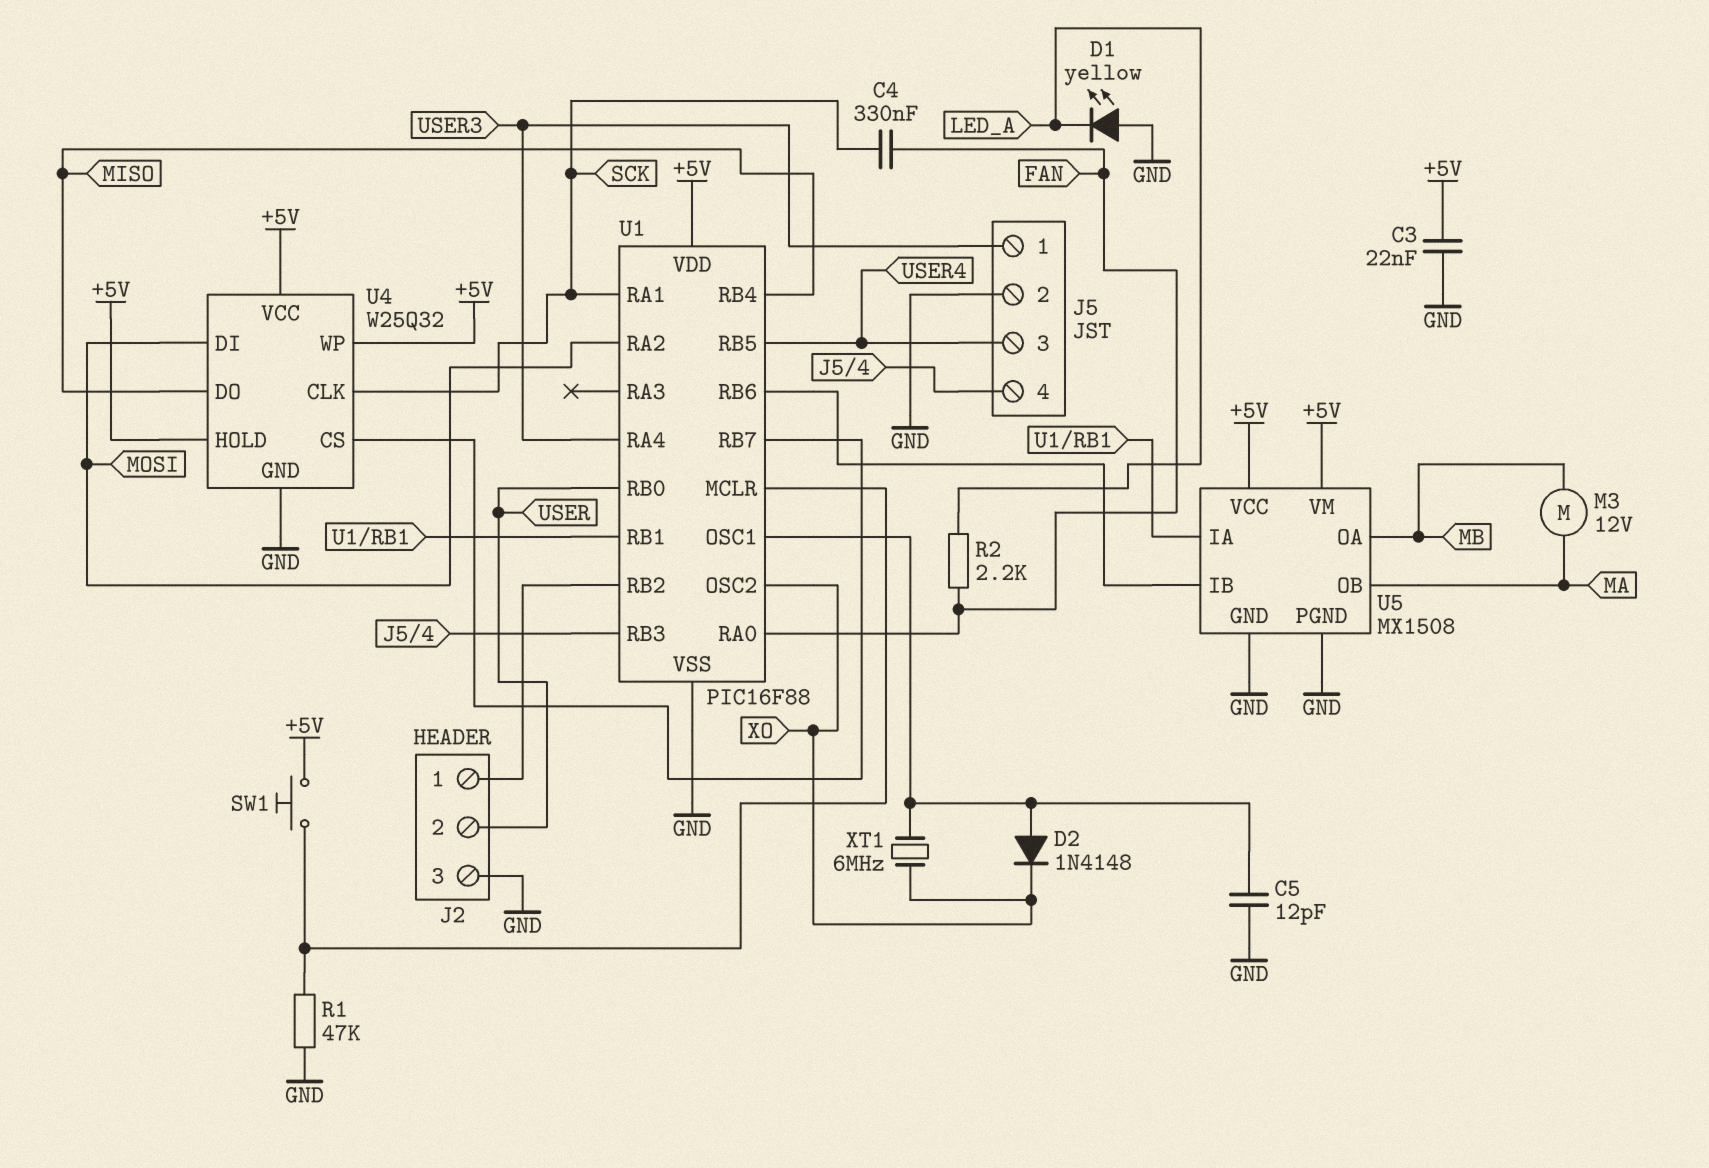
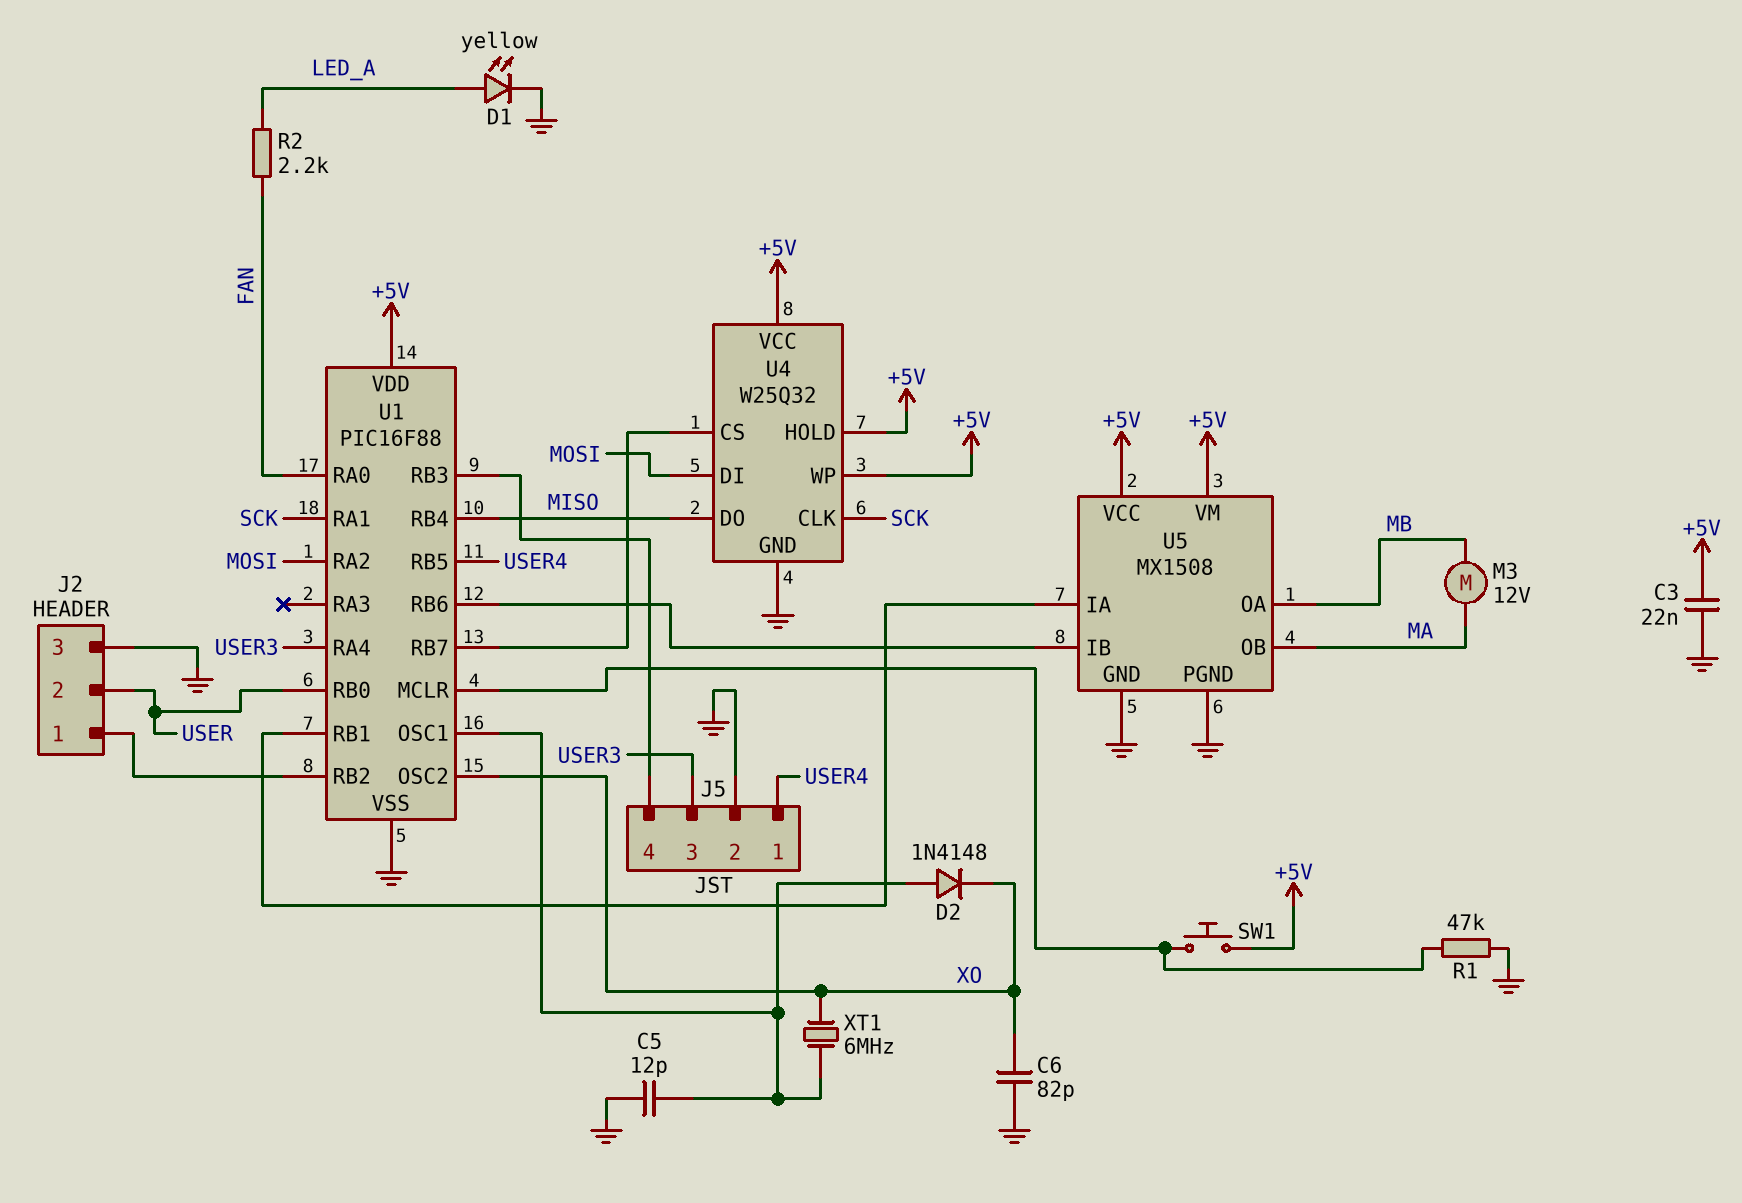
C4: 330nF (FAN, SCK) -> none
C6: none -> 82pF (GND, XO)
D1: LED yellow (A GND, K LED_A) -> LED yellow (A LED_A, K GND)
J5 pin 1: USER3 -> USER4
J5 pin 3: USER4 -> USER3

